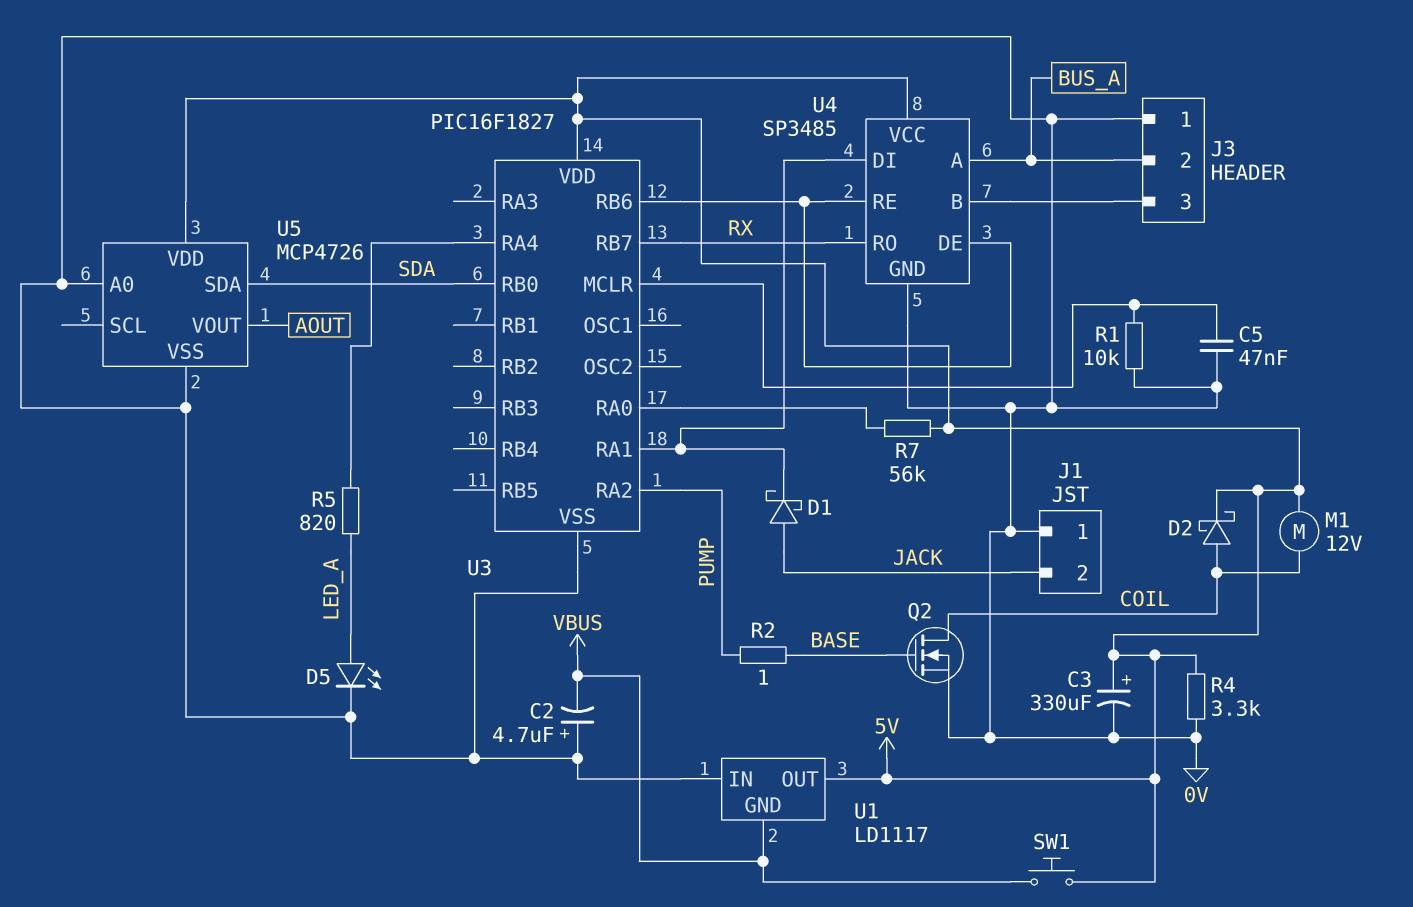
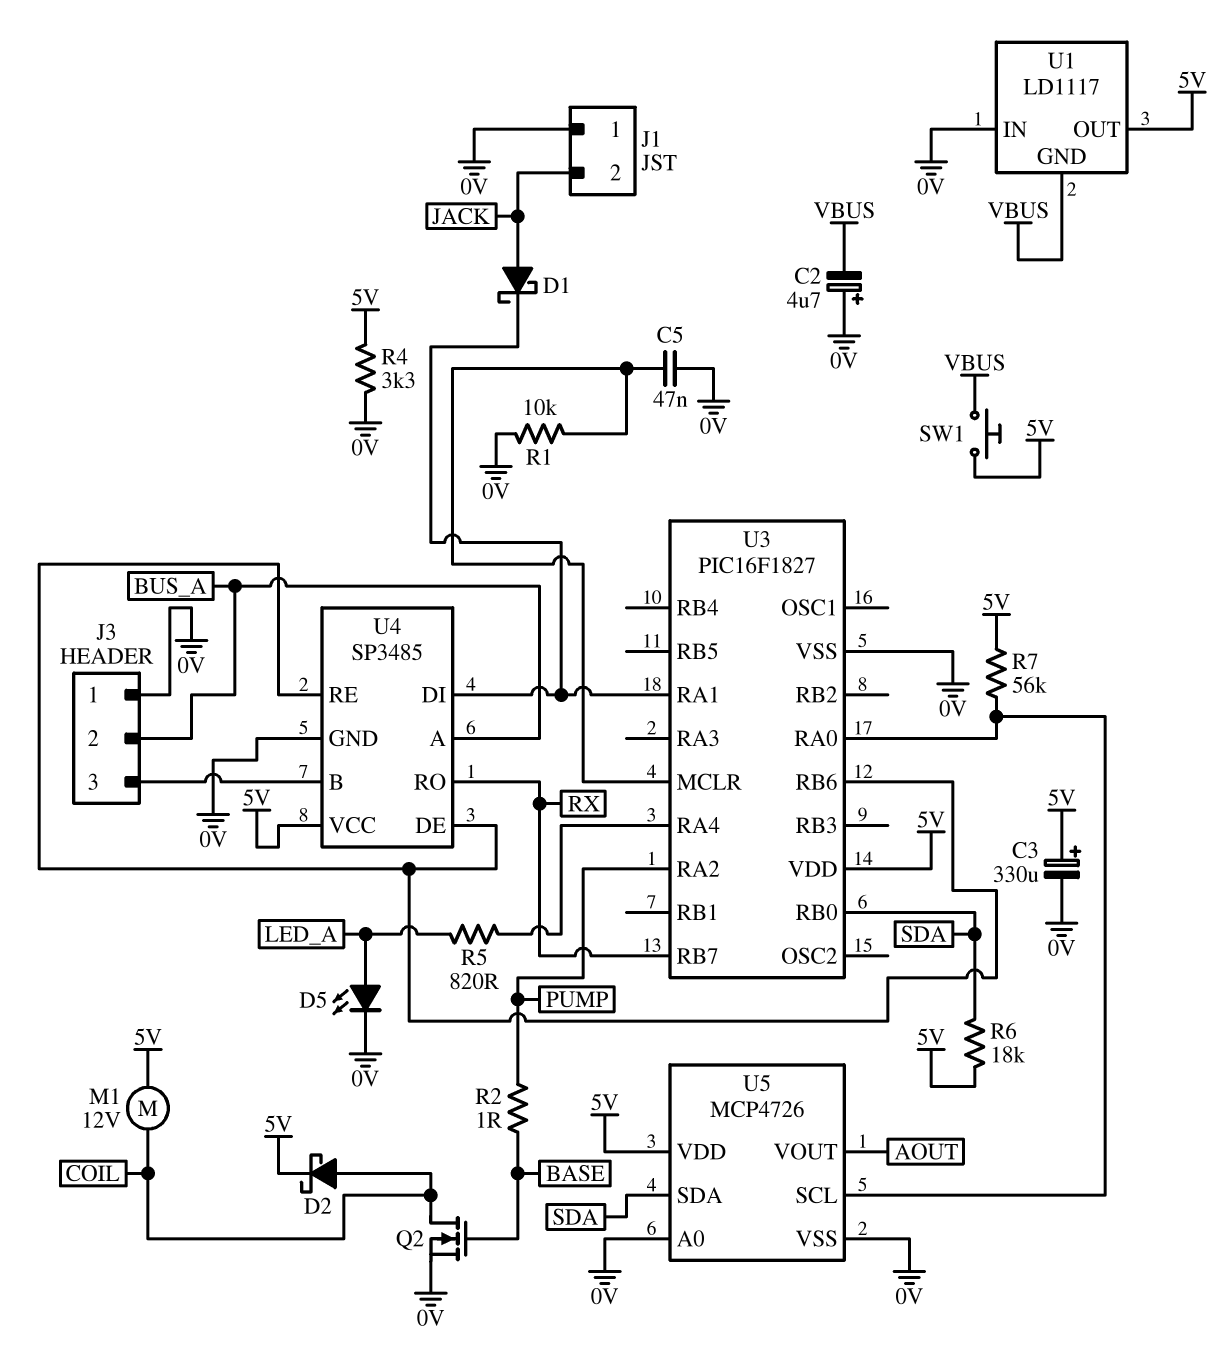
R6: none -> 18k (5V, SDA)
U5 pin SCL: none -> U3/RA0

